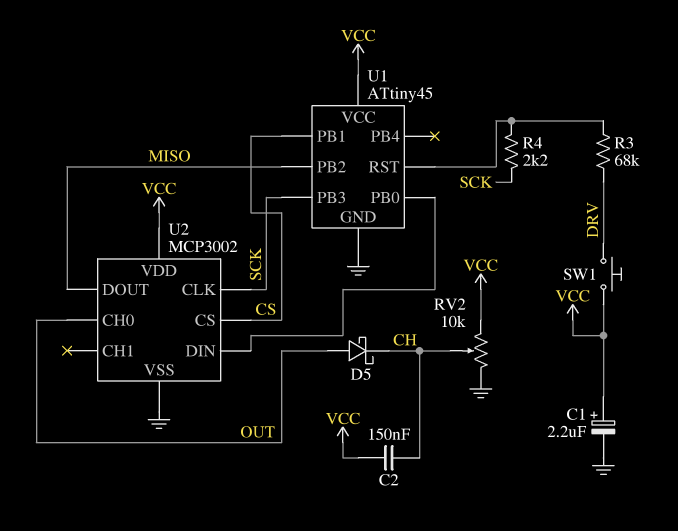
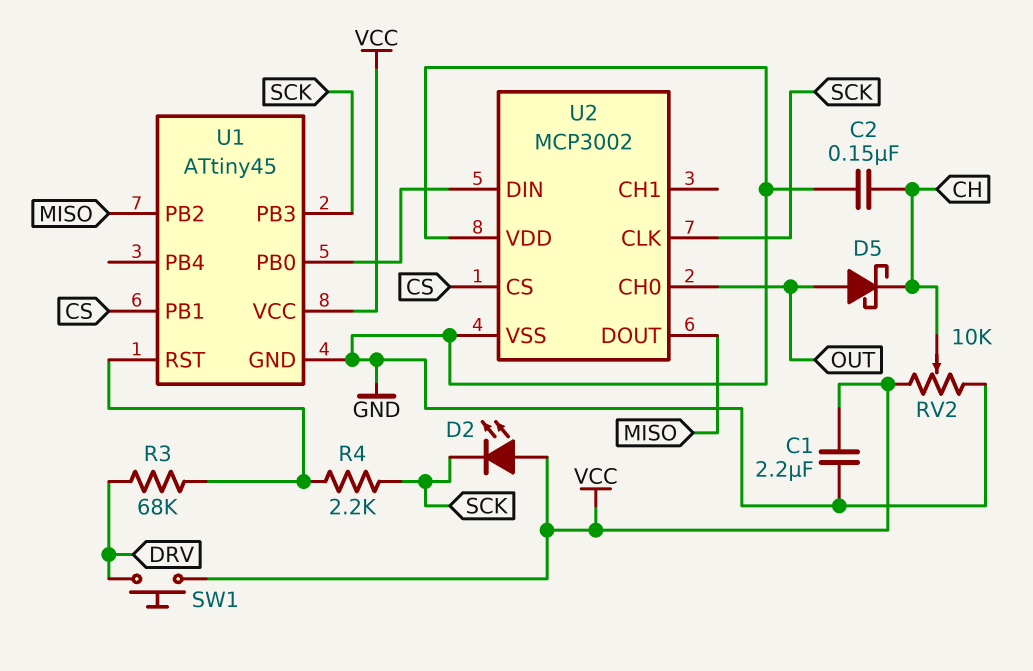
C1: 2.2uF (plus VCC, minus GND) -> 2.2uF (GND, VCC)
C2: 150nF (CH, VCC) -> 150nF (CH, GND)
D2: none -> LED (A VCC, K SCK)
U2 pin VDD: VCC -> GND

